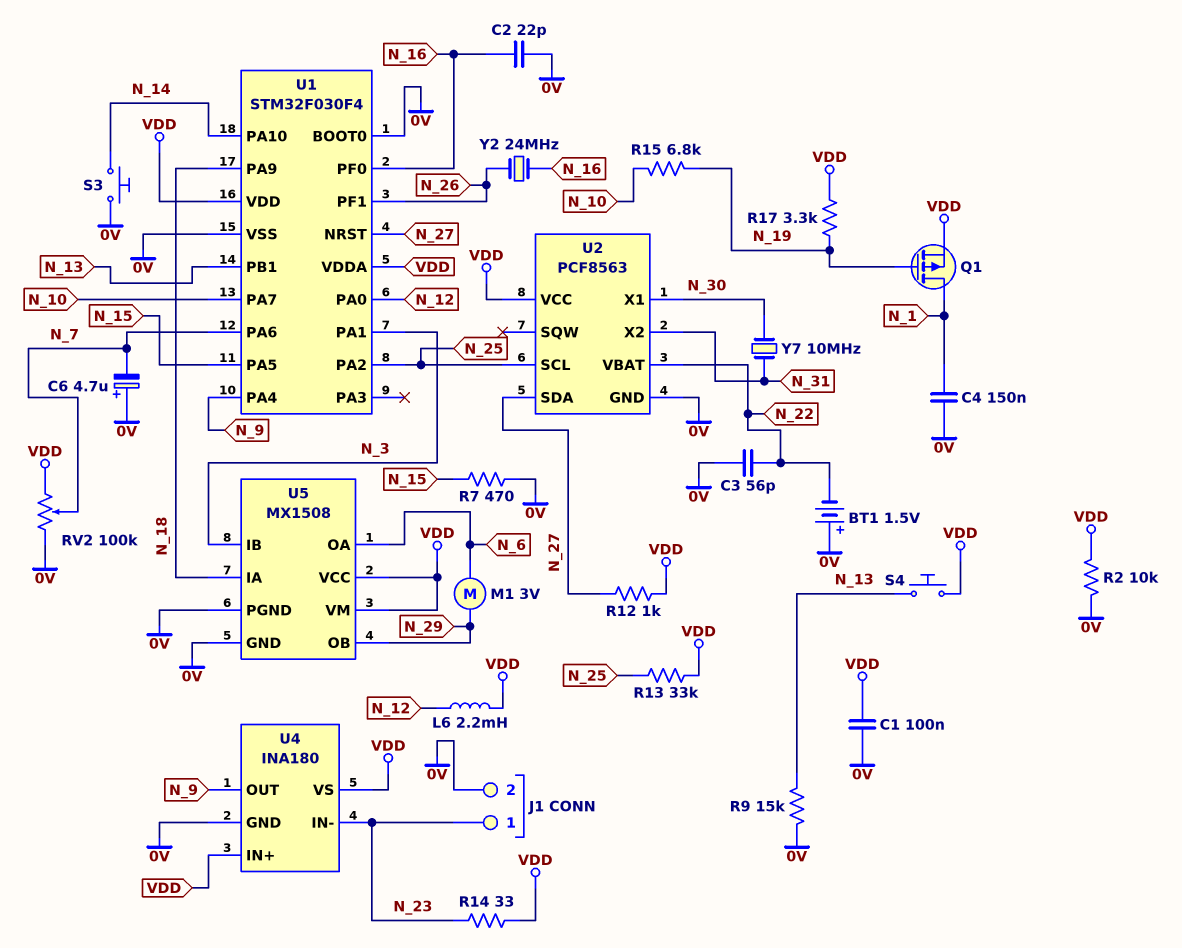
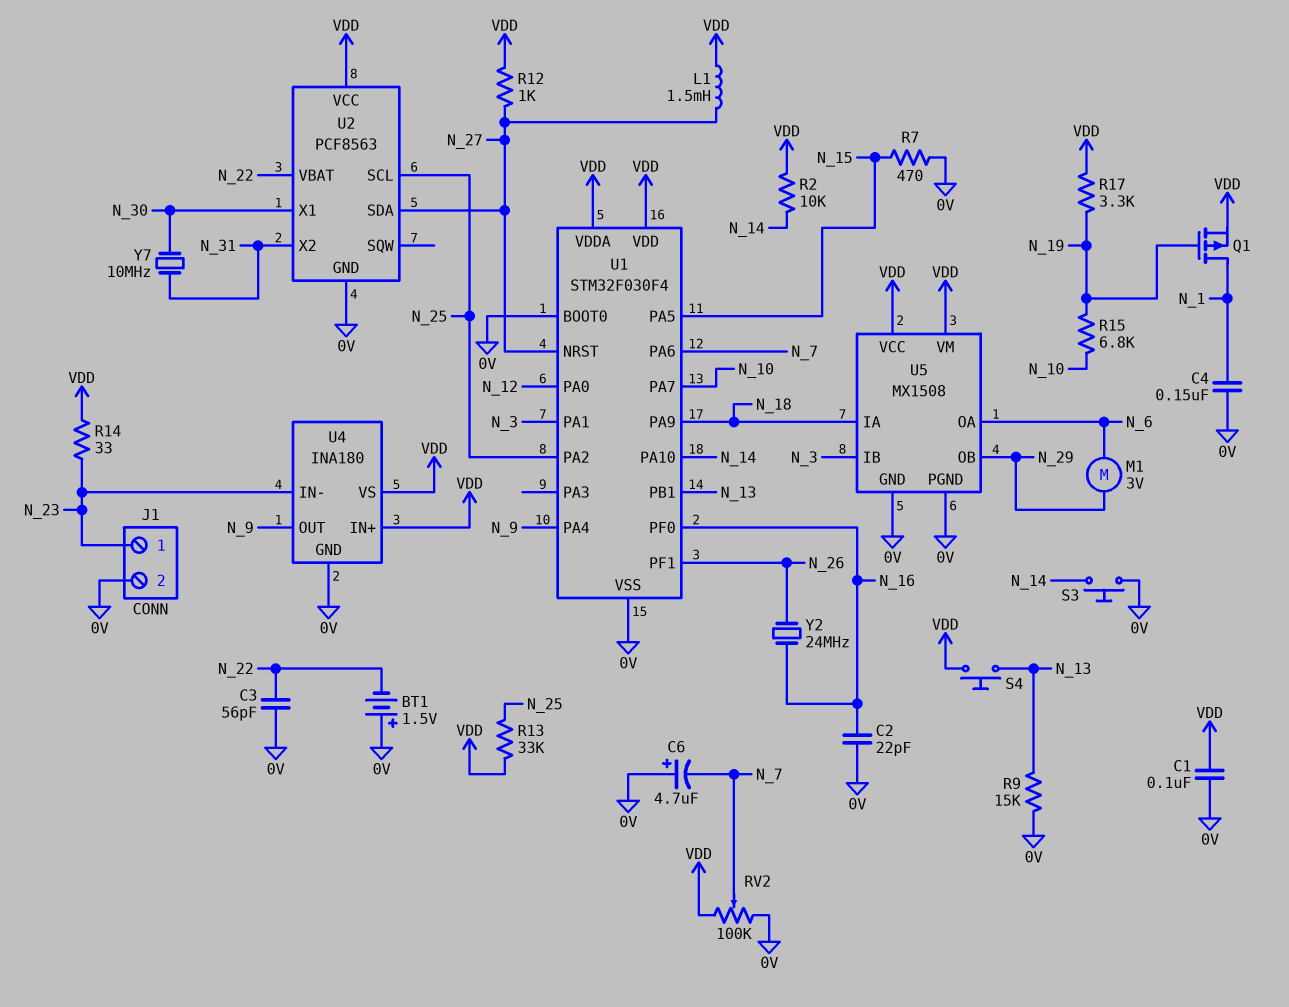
L1: none -> 1.5mH (N_27, VDD)
L6: 2.2mH (N_12, VDD) -> none
R2: 10k (0V, VDD) -> 10k (N_14, VDD)

